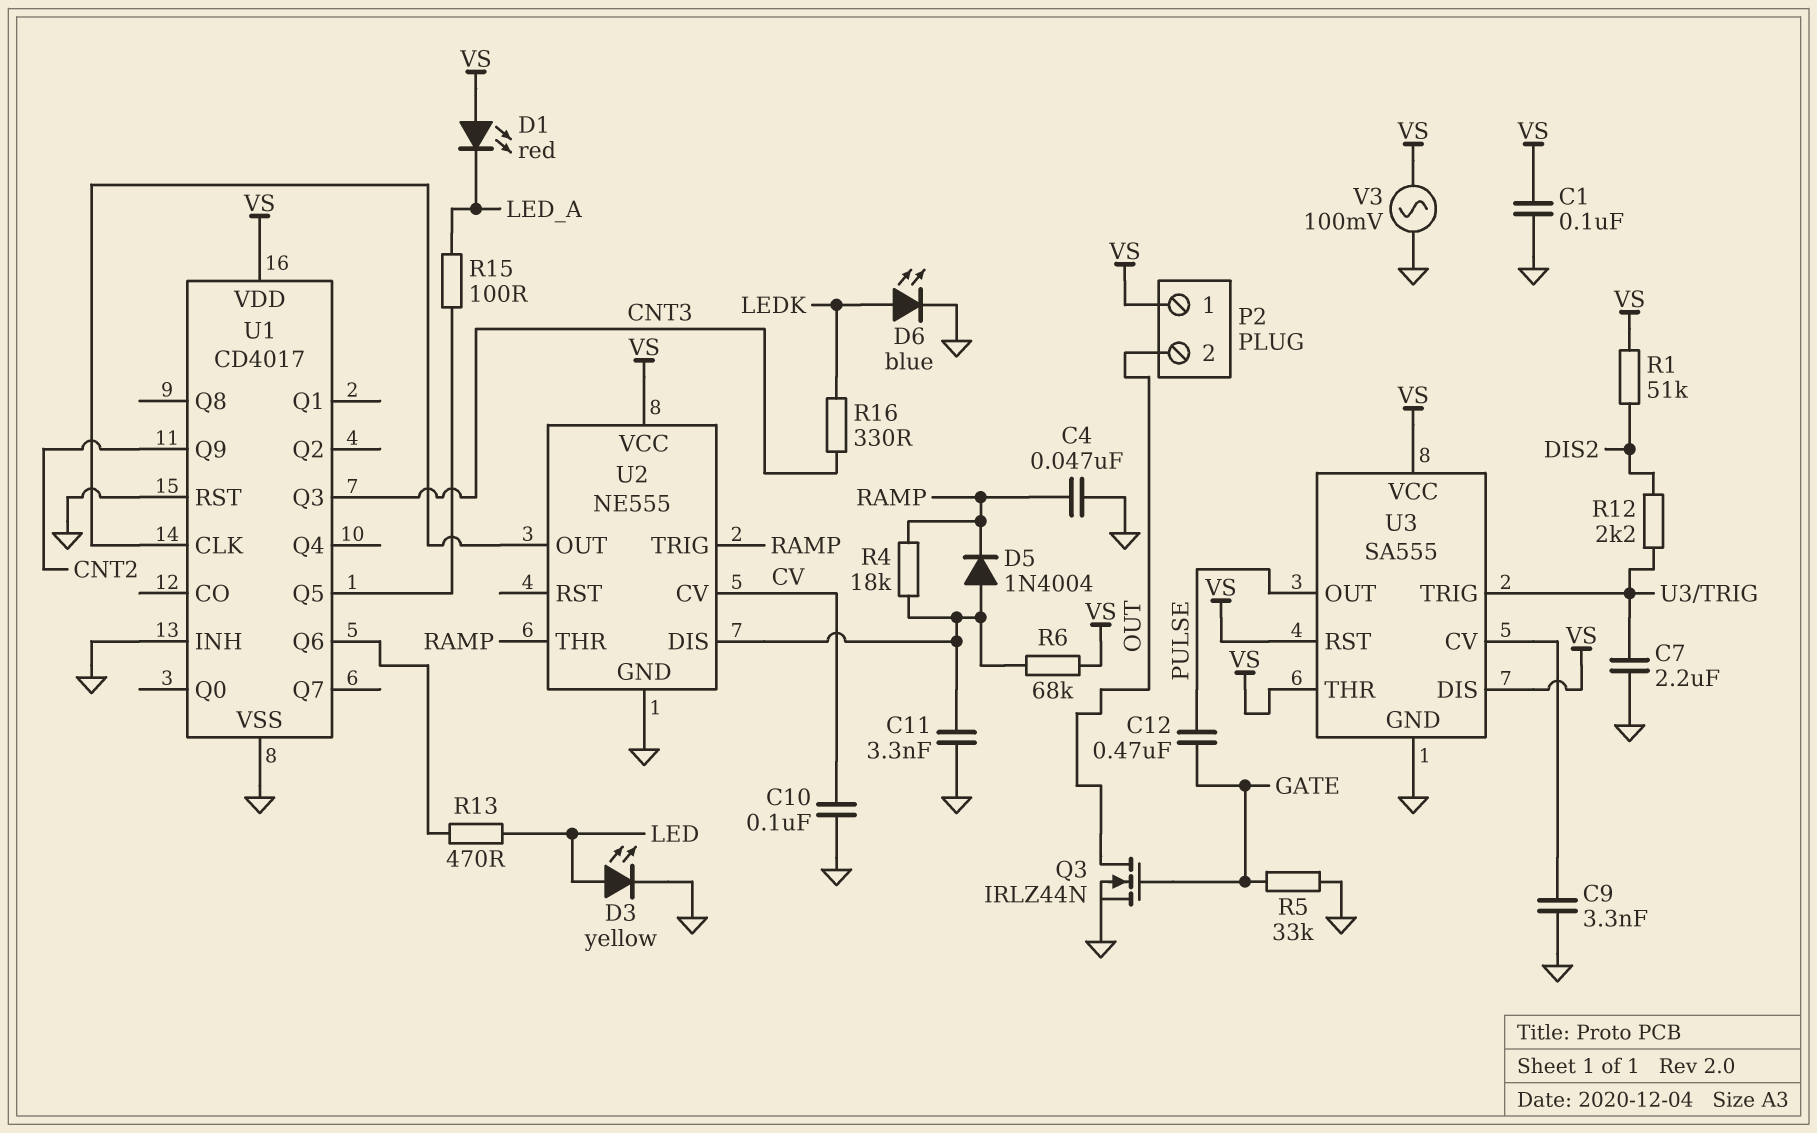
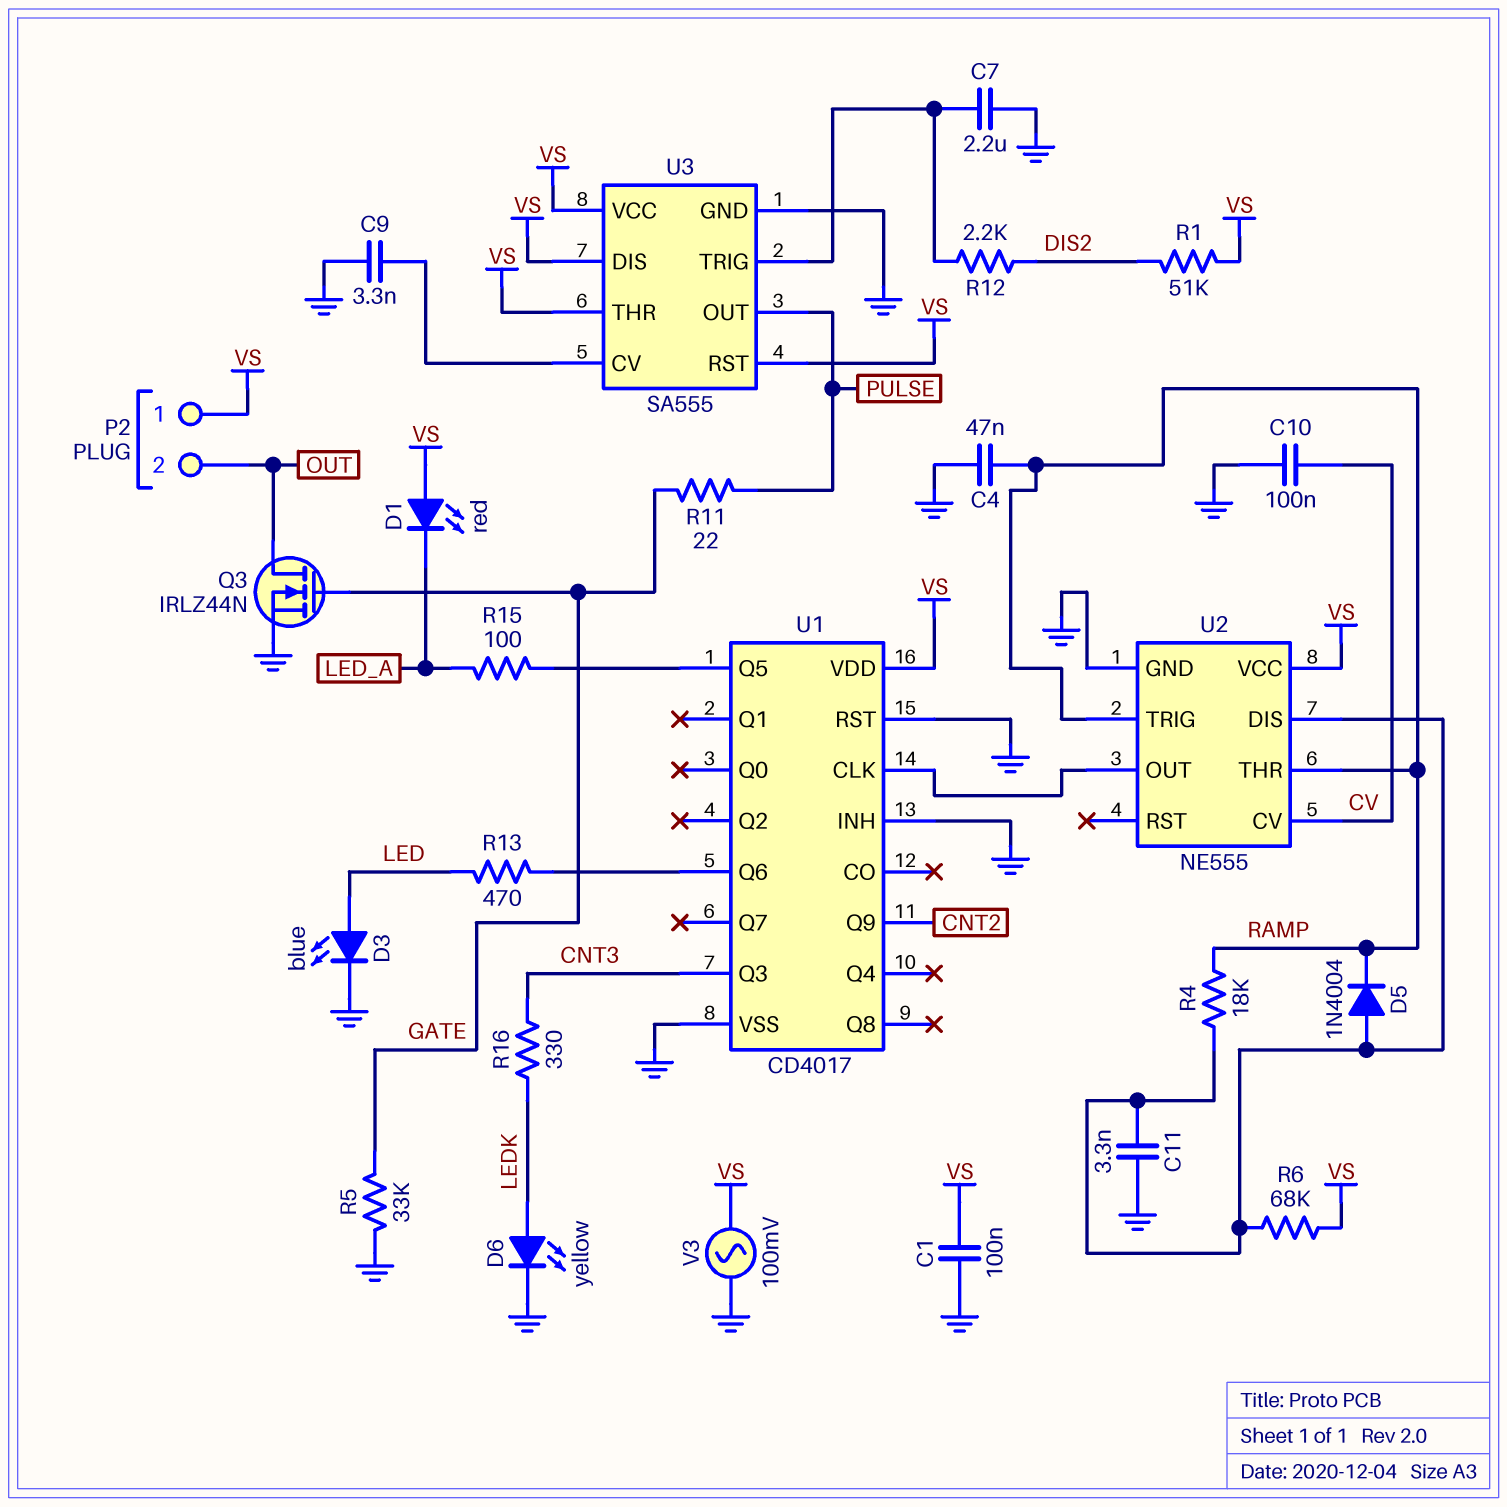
C12: 470nF (GATE, PULSE) -> none
D3: LED yellow (A LED, K GND) -> LED blue (A LED, K GND)
D6: LED blue (A LEDK, K GND) -> LED yellow (A LEDK, K GND)
R11: none -> 22 (GATE, PULSE)

